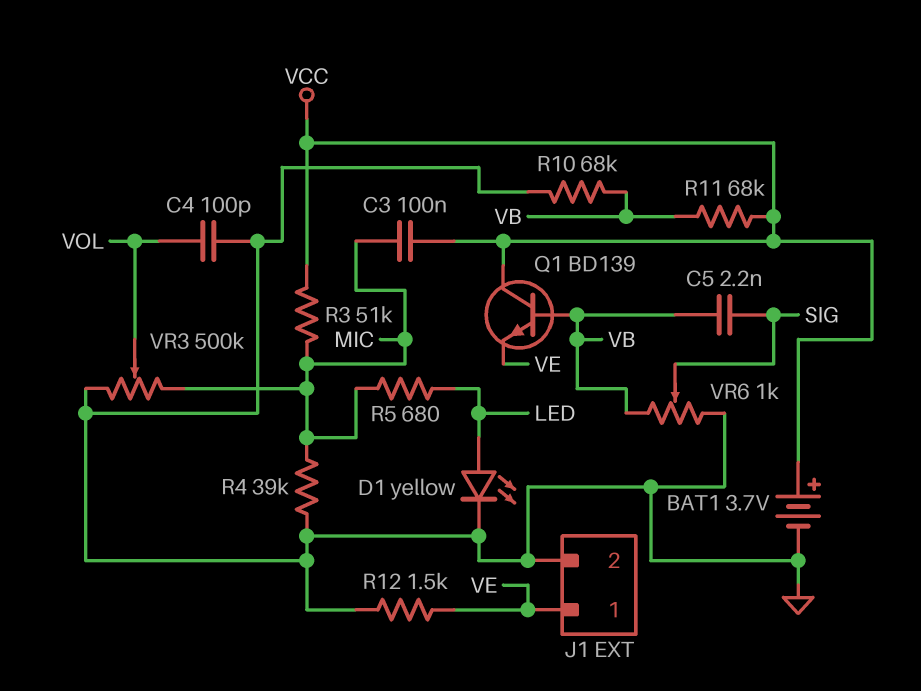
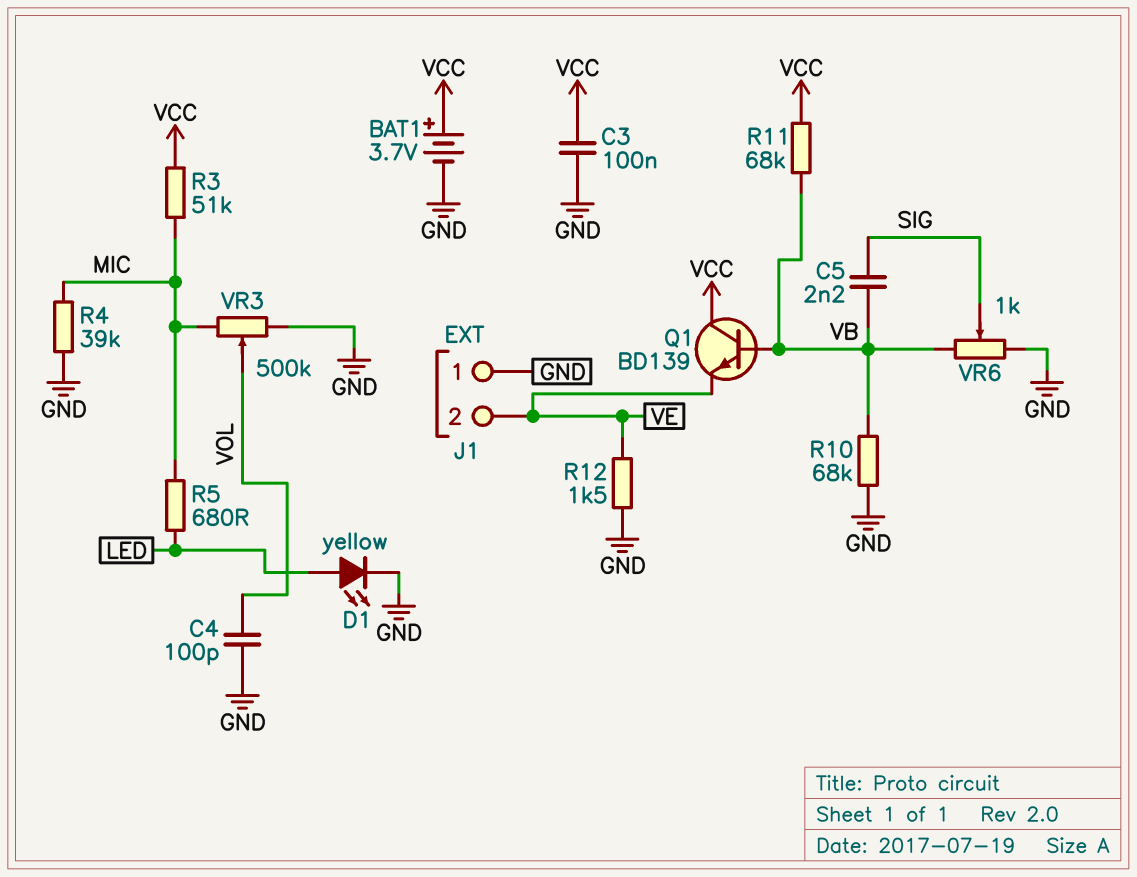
C3: 100nF (MIC, VCC) -> 100nF (GND, VCC)
J1 pin 1: VE -> GND
J1 pin 2: GND -> VE

